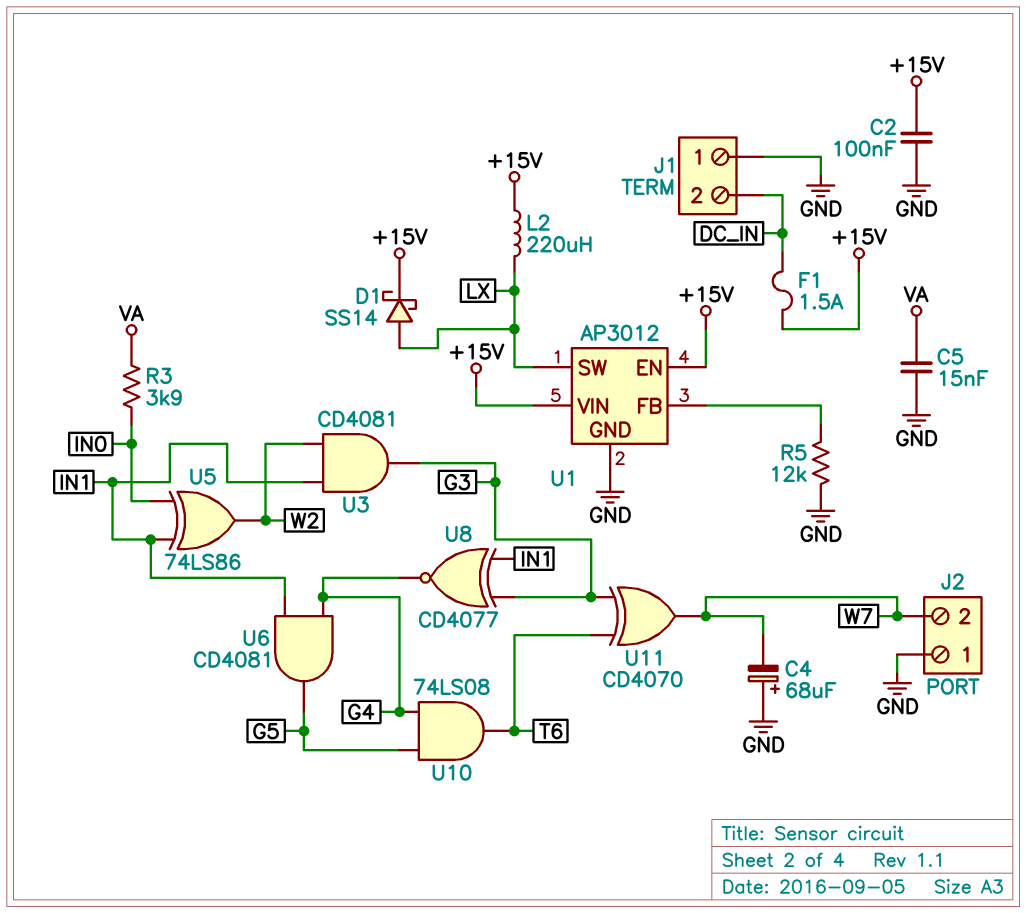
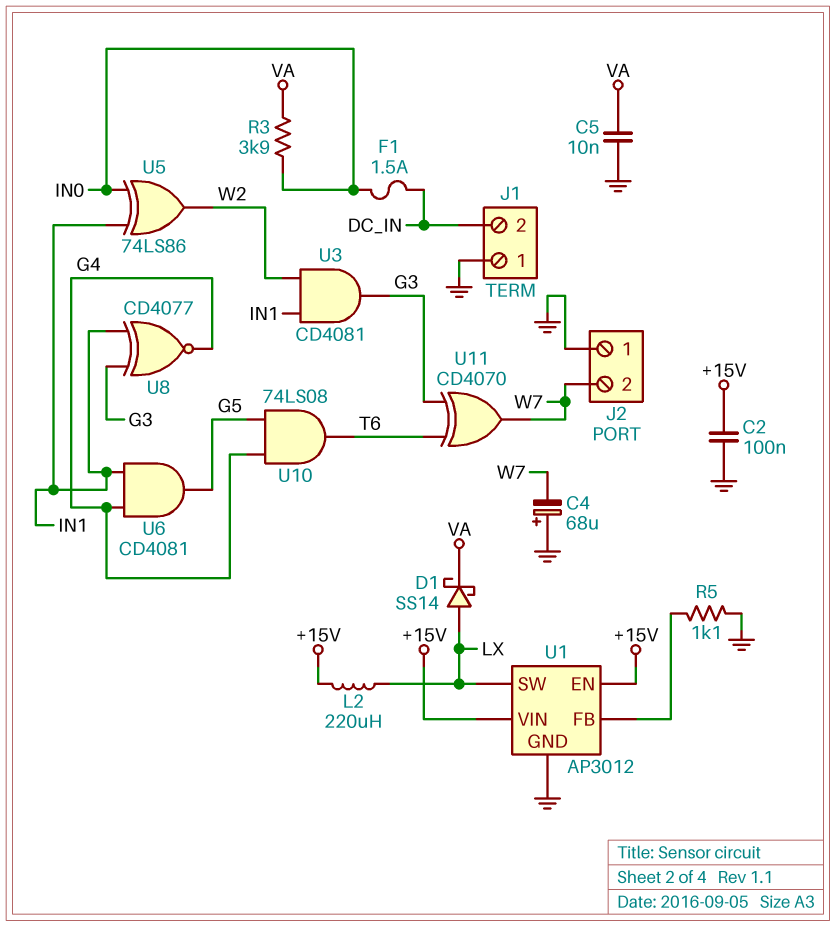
C5: 15nF (GND, VA) -> 10nF (GND, VA)
D1: schottky SS14 (A LX, K +15V) -> schottky SS14 (A LX, K VA)
F1: 1.5A (+15V, DC_IN) -> 1.5A (DC_IN, IN0)
R5: 12k (GND, U1/FB) -> 1.1k (GND, U1/FB)

